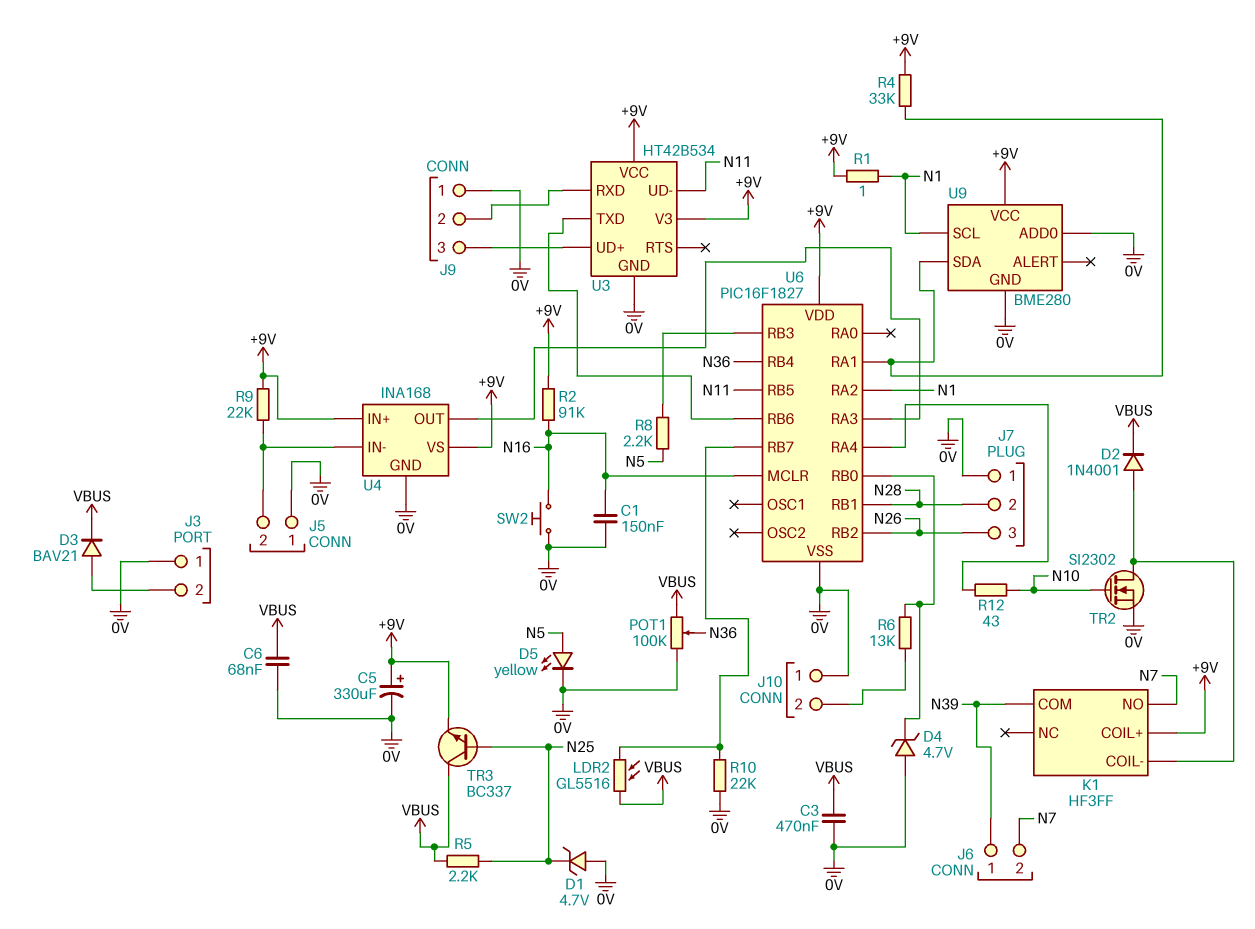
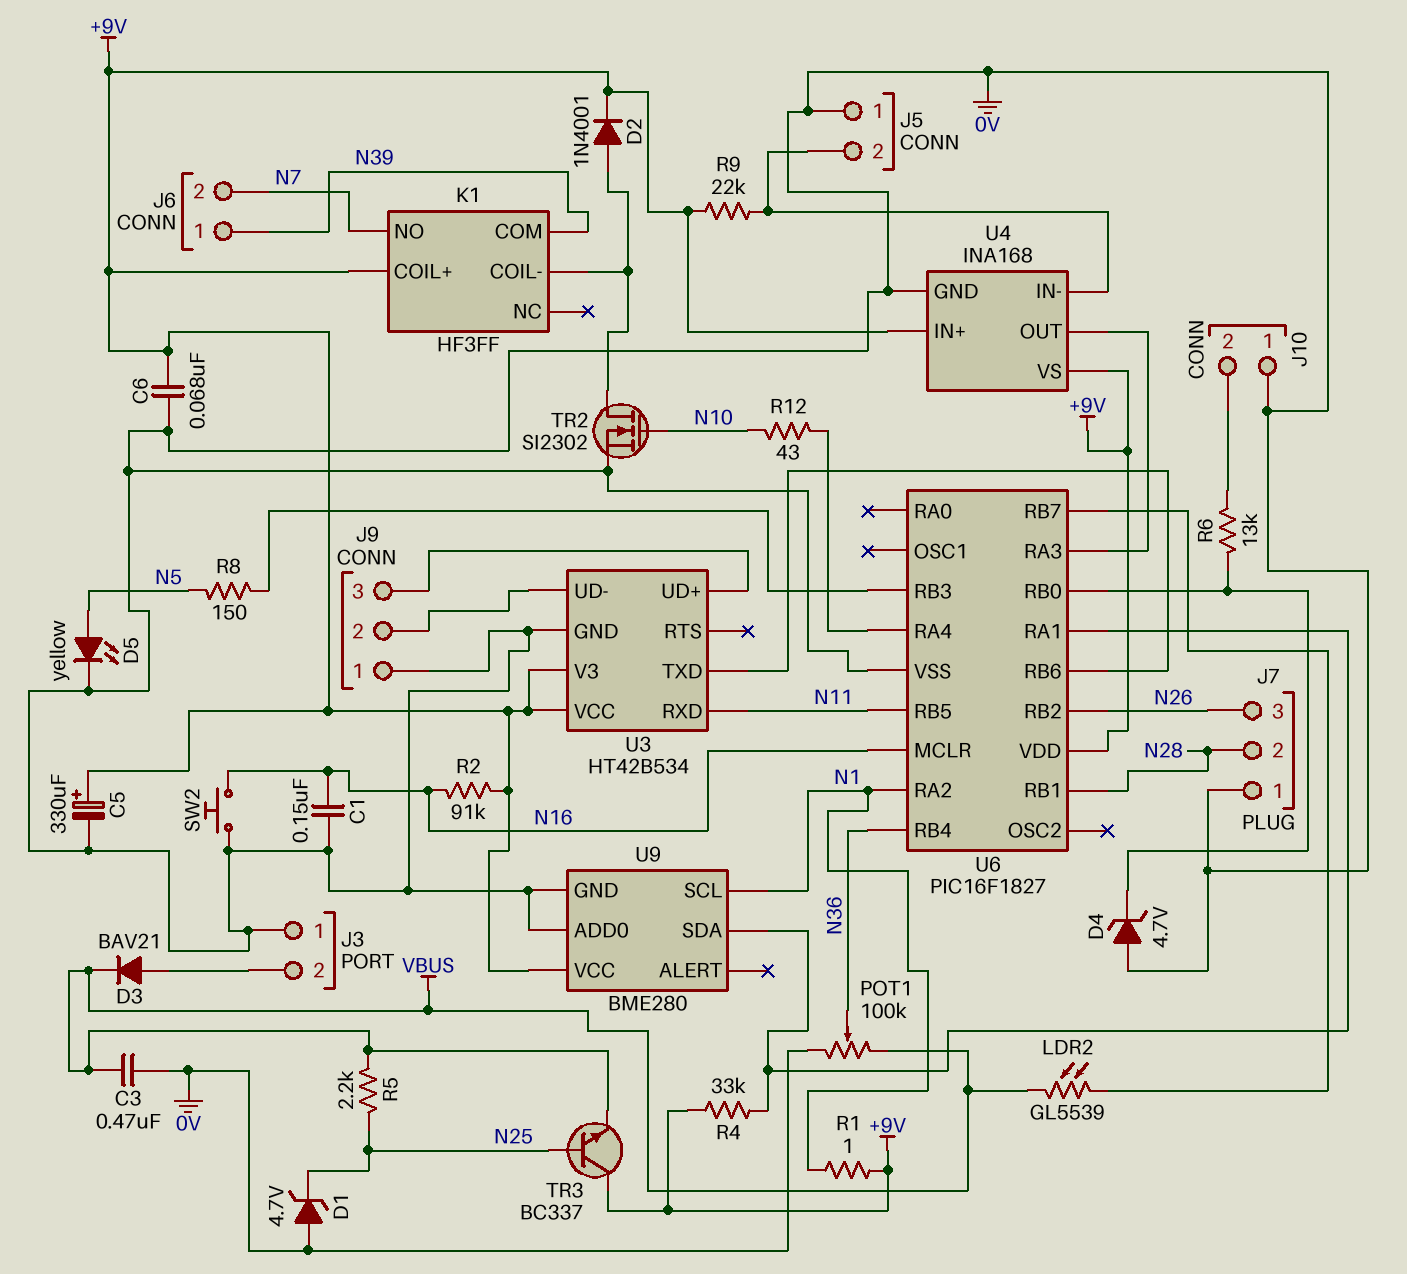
C6: 68nF (0V, VBUS) -> 68nF (+9V, 0V)
D2: diode 1N4001 (A K1/COIL-, K VBUS) -> diode 1N4001 (A K1/COIL-, K +9V)
LDR2: GL5516 (U6/RB7, VBUS) -> GL5539 (U6/RB7, VBUS)
R8: 2.2k (N5, U6/RB3) -> 150 (N5, U6/RB3)
R10: 22k (0V, U6/RB7) -> none
TR3: NPN BC337 (B N25, C VBUS, E +9V) -> NPN BC337 (B N25, C +9V, E VBUS)
U3 pin RXD: J9/2 -> N11
U3 pin UD-: N11 -> J9/2

